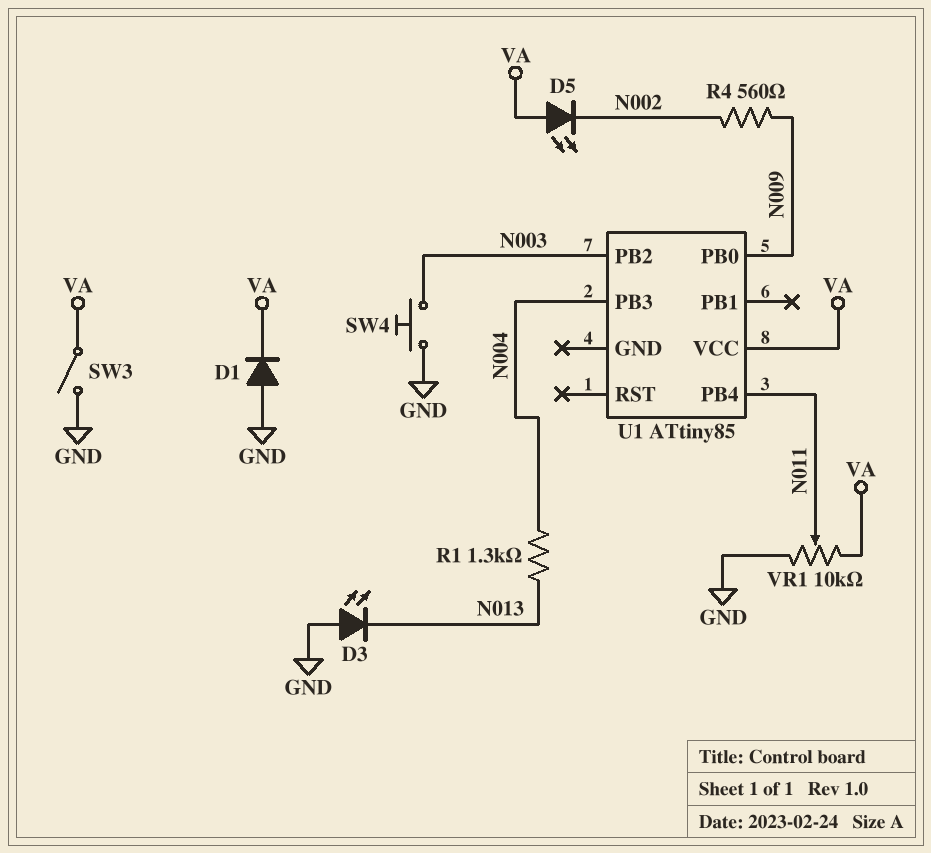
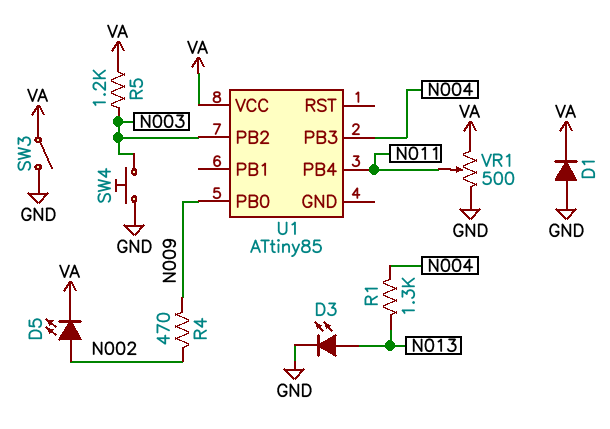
D3: LED (A GND, K N013) -> LED (A N013, K GND)
D5: LED (A VA, K N002) -> LED (A N002, K VA)
R4: 560 (N002, N009) -> 470 (N002, N009)
R5: none -> 1.2k (N003, VA)
VR1: 10k (GND, VA, wiper N011) -> 500 (GND, VA, wiper N011)

